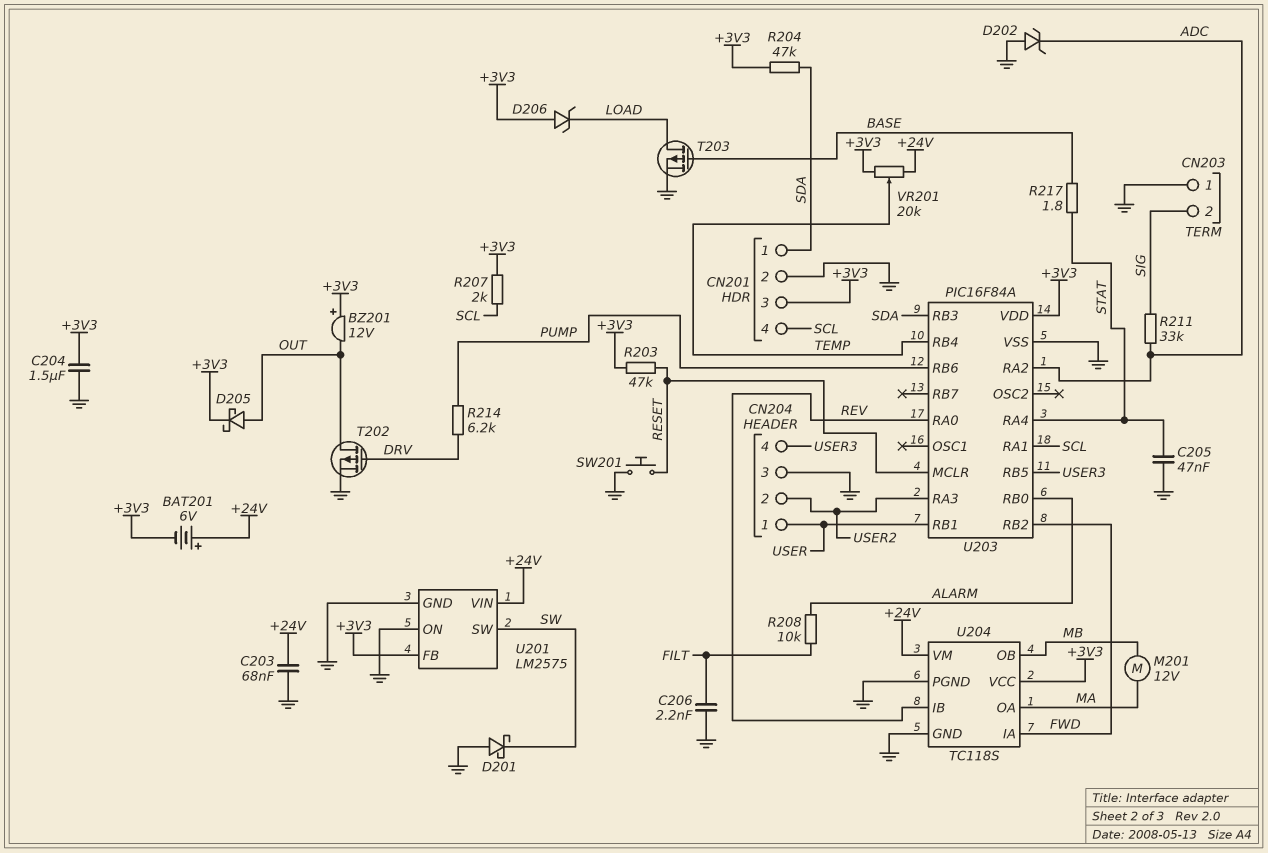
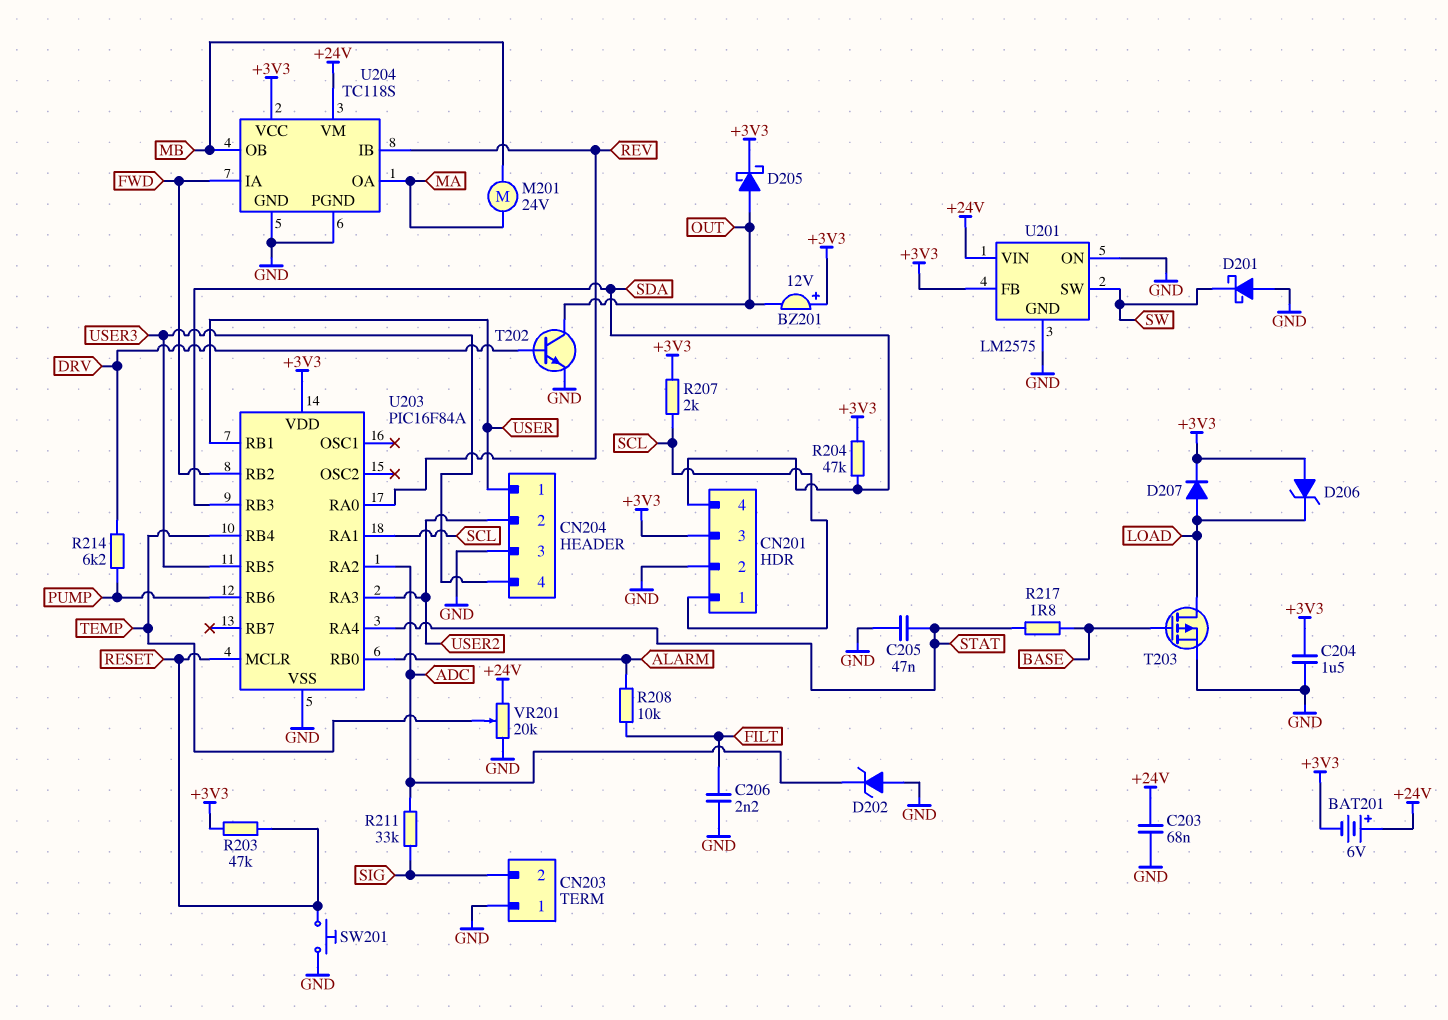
CN201 pin 1: SDA -> SCL
CN201 pin 4: SCL -> SDA
D207: none -> diode (A LOAD, K +3V3)
M201: motor 12V (MA, MB) -> motor 24V (MA, MB)
T202: PMOS (G DRV, D OUT, S GND) -> NPN (B DRV, C OUT, E GND)
VR201: 20k (+3V3, +24V, wiper TEMP) -> 20k (+24V, GND, wiper TEMP)

